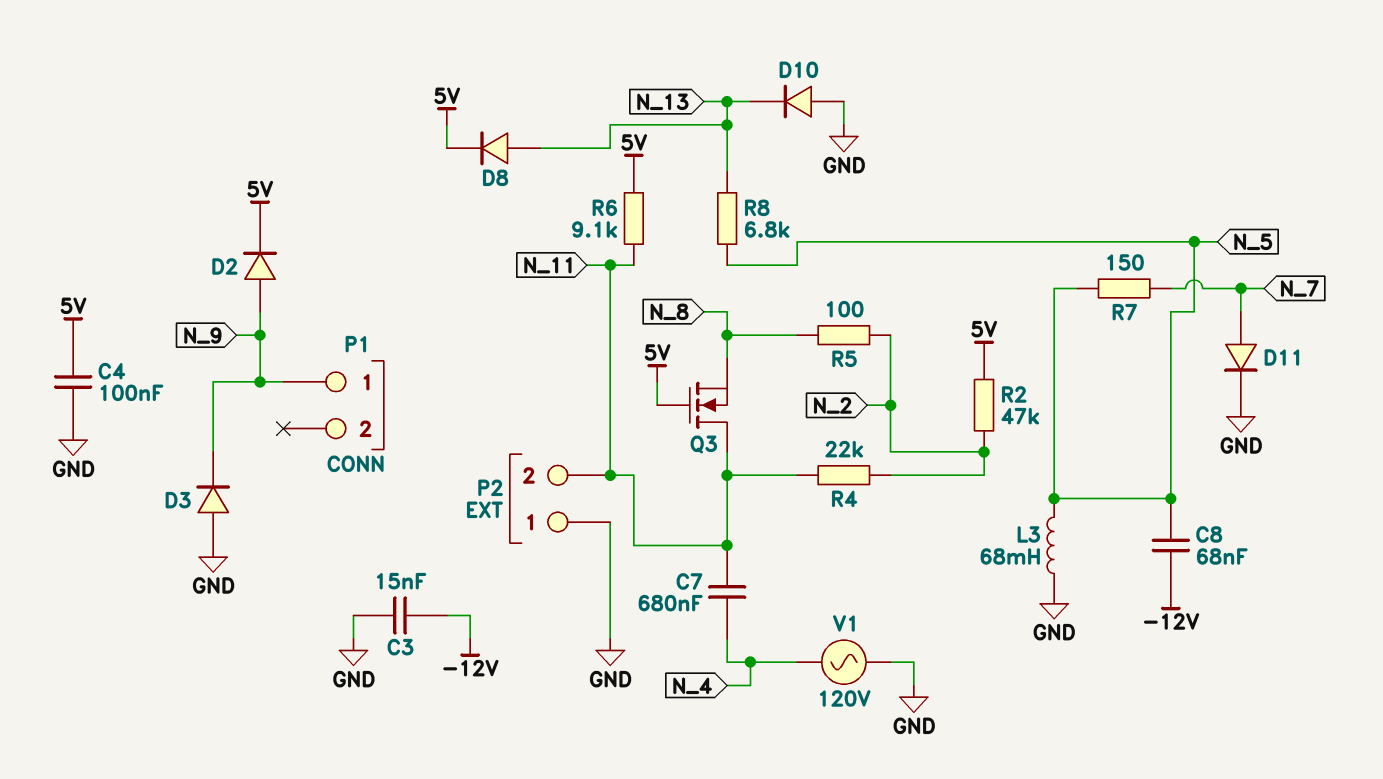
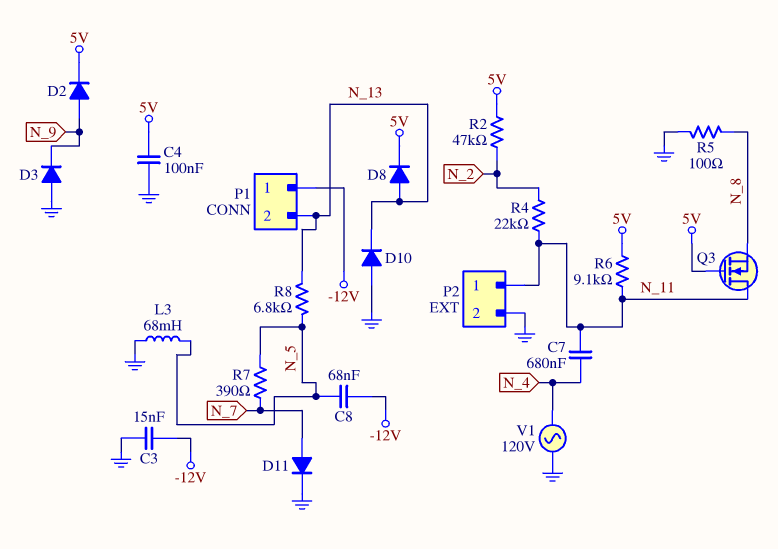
P1 pin 1: N_9 -> -12V
P1 pin 2: none -> N_13
P2 pin 1: GND -> N_11
P2 pin 2: N_11 -> GND
R5: 100 (N_2, N_8) -> 100 (GND, N_8)
R7: 150 (N_5, N_7) -> 390 (N_5, N_7)

